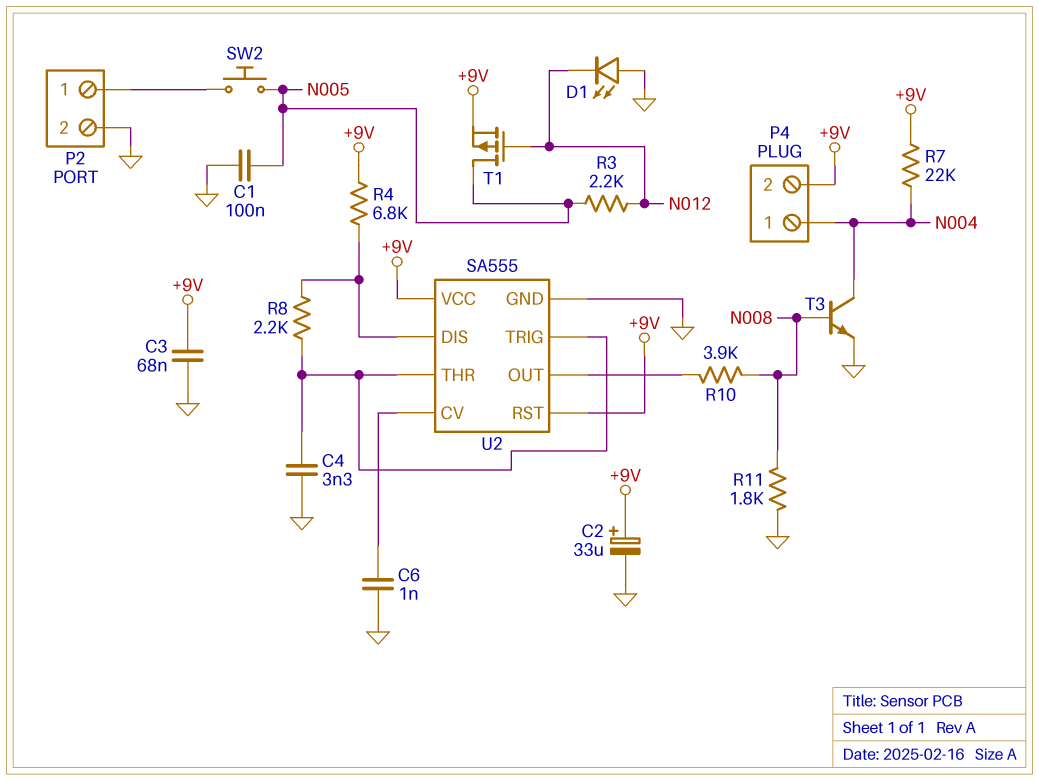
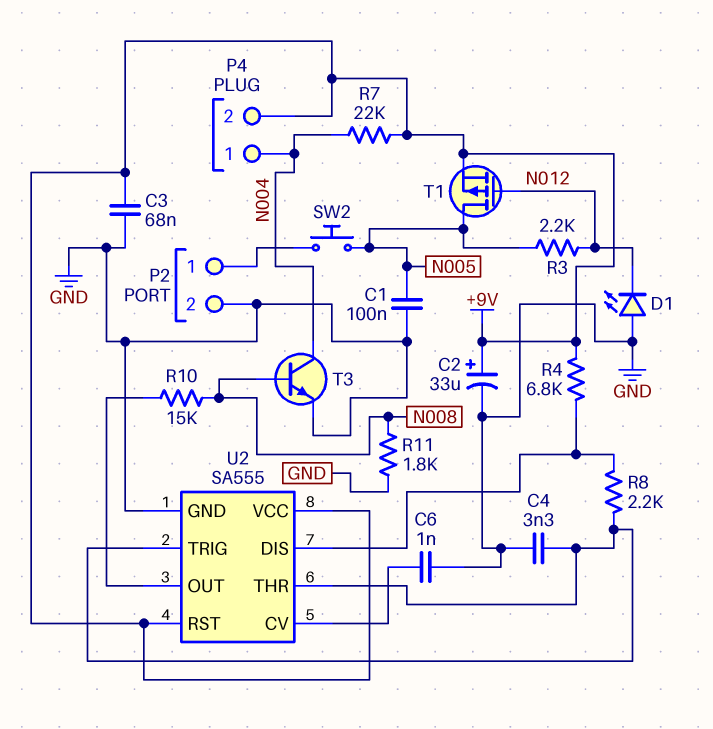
R10: 3.9k (N008, U2/OUT) -> 15k (N008, U2/OUT)

